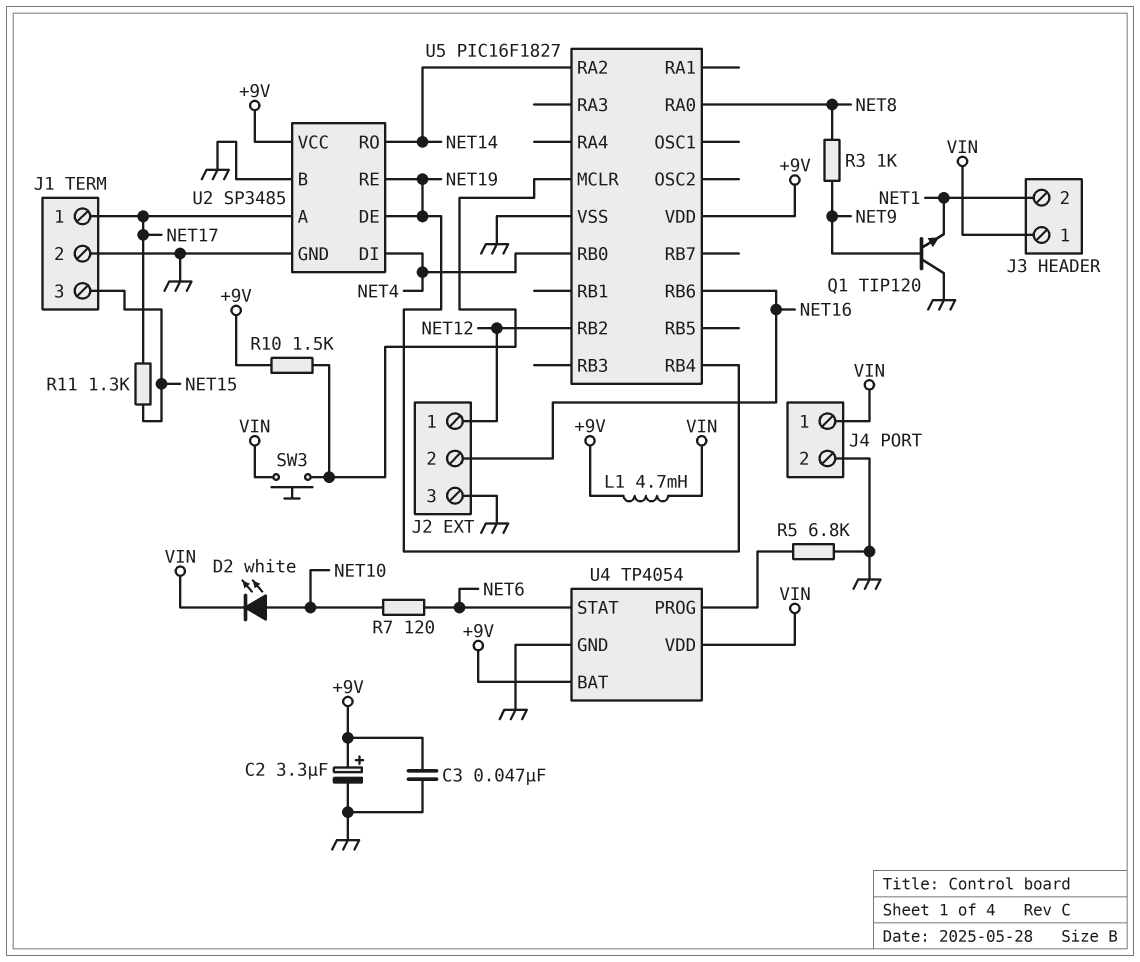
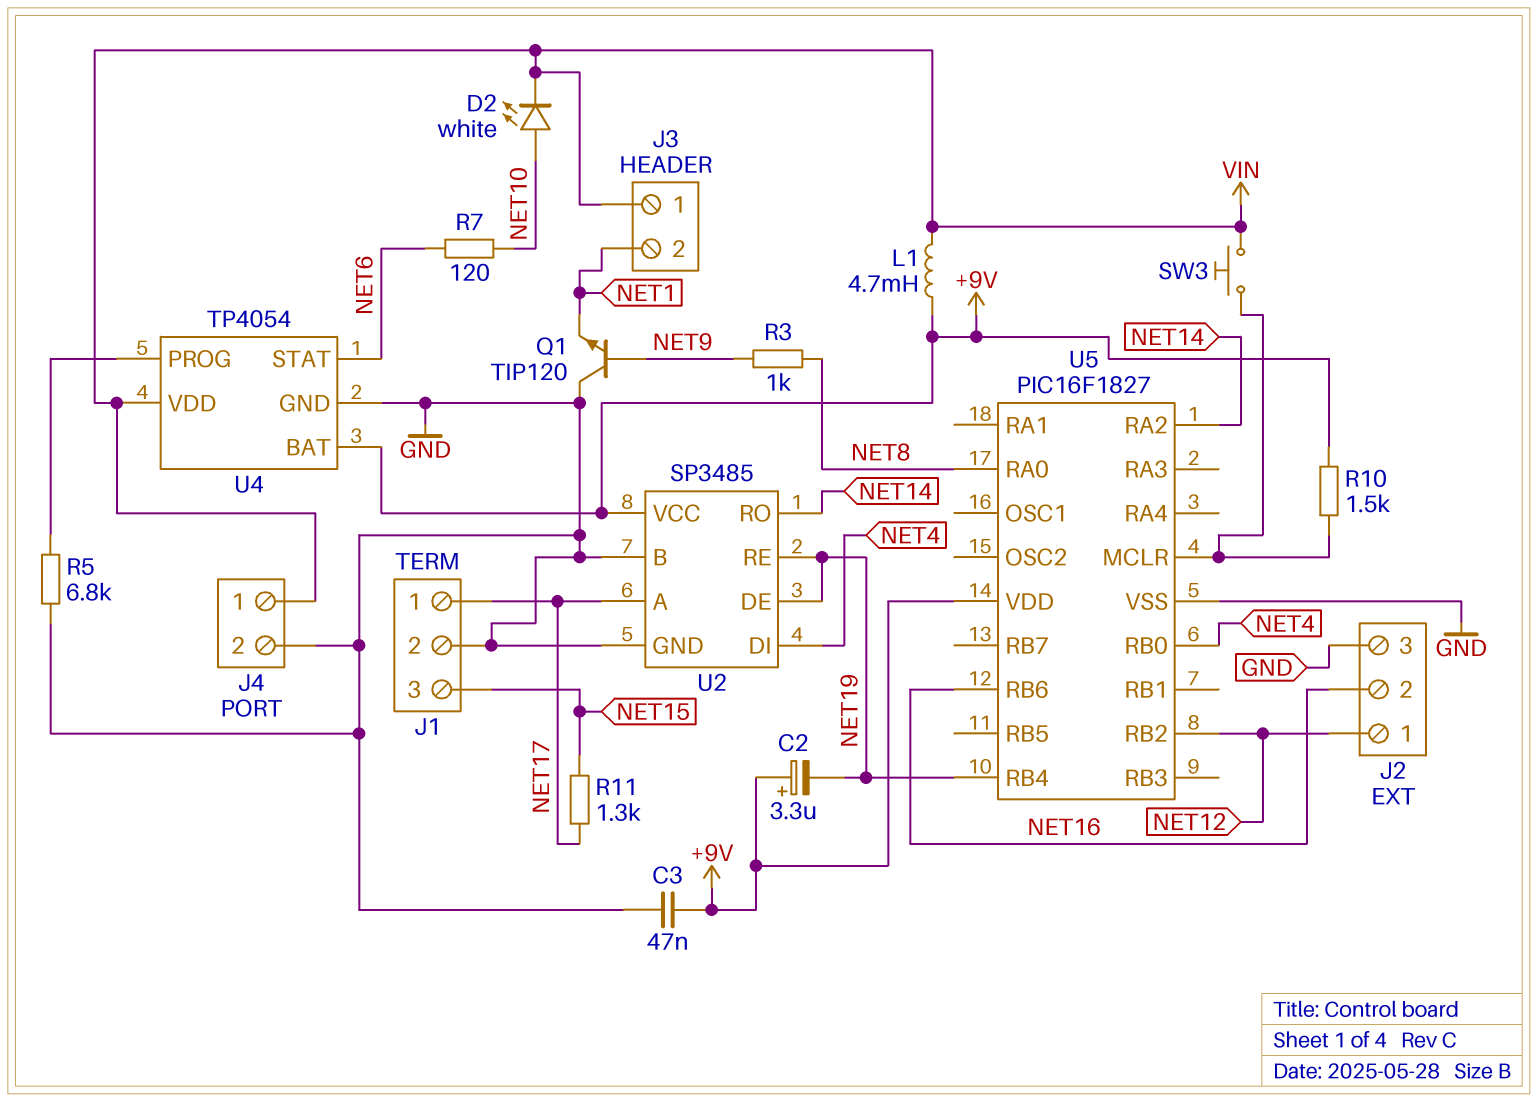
C2: 3.3uF (plus +9V, minus GND) -> 3.3uF (plus +9V, minus NET19)

